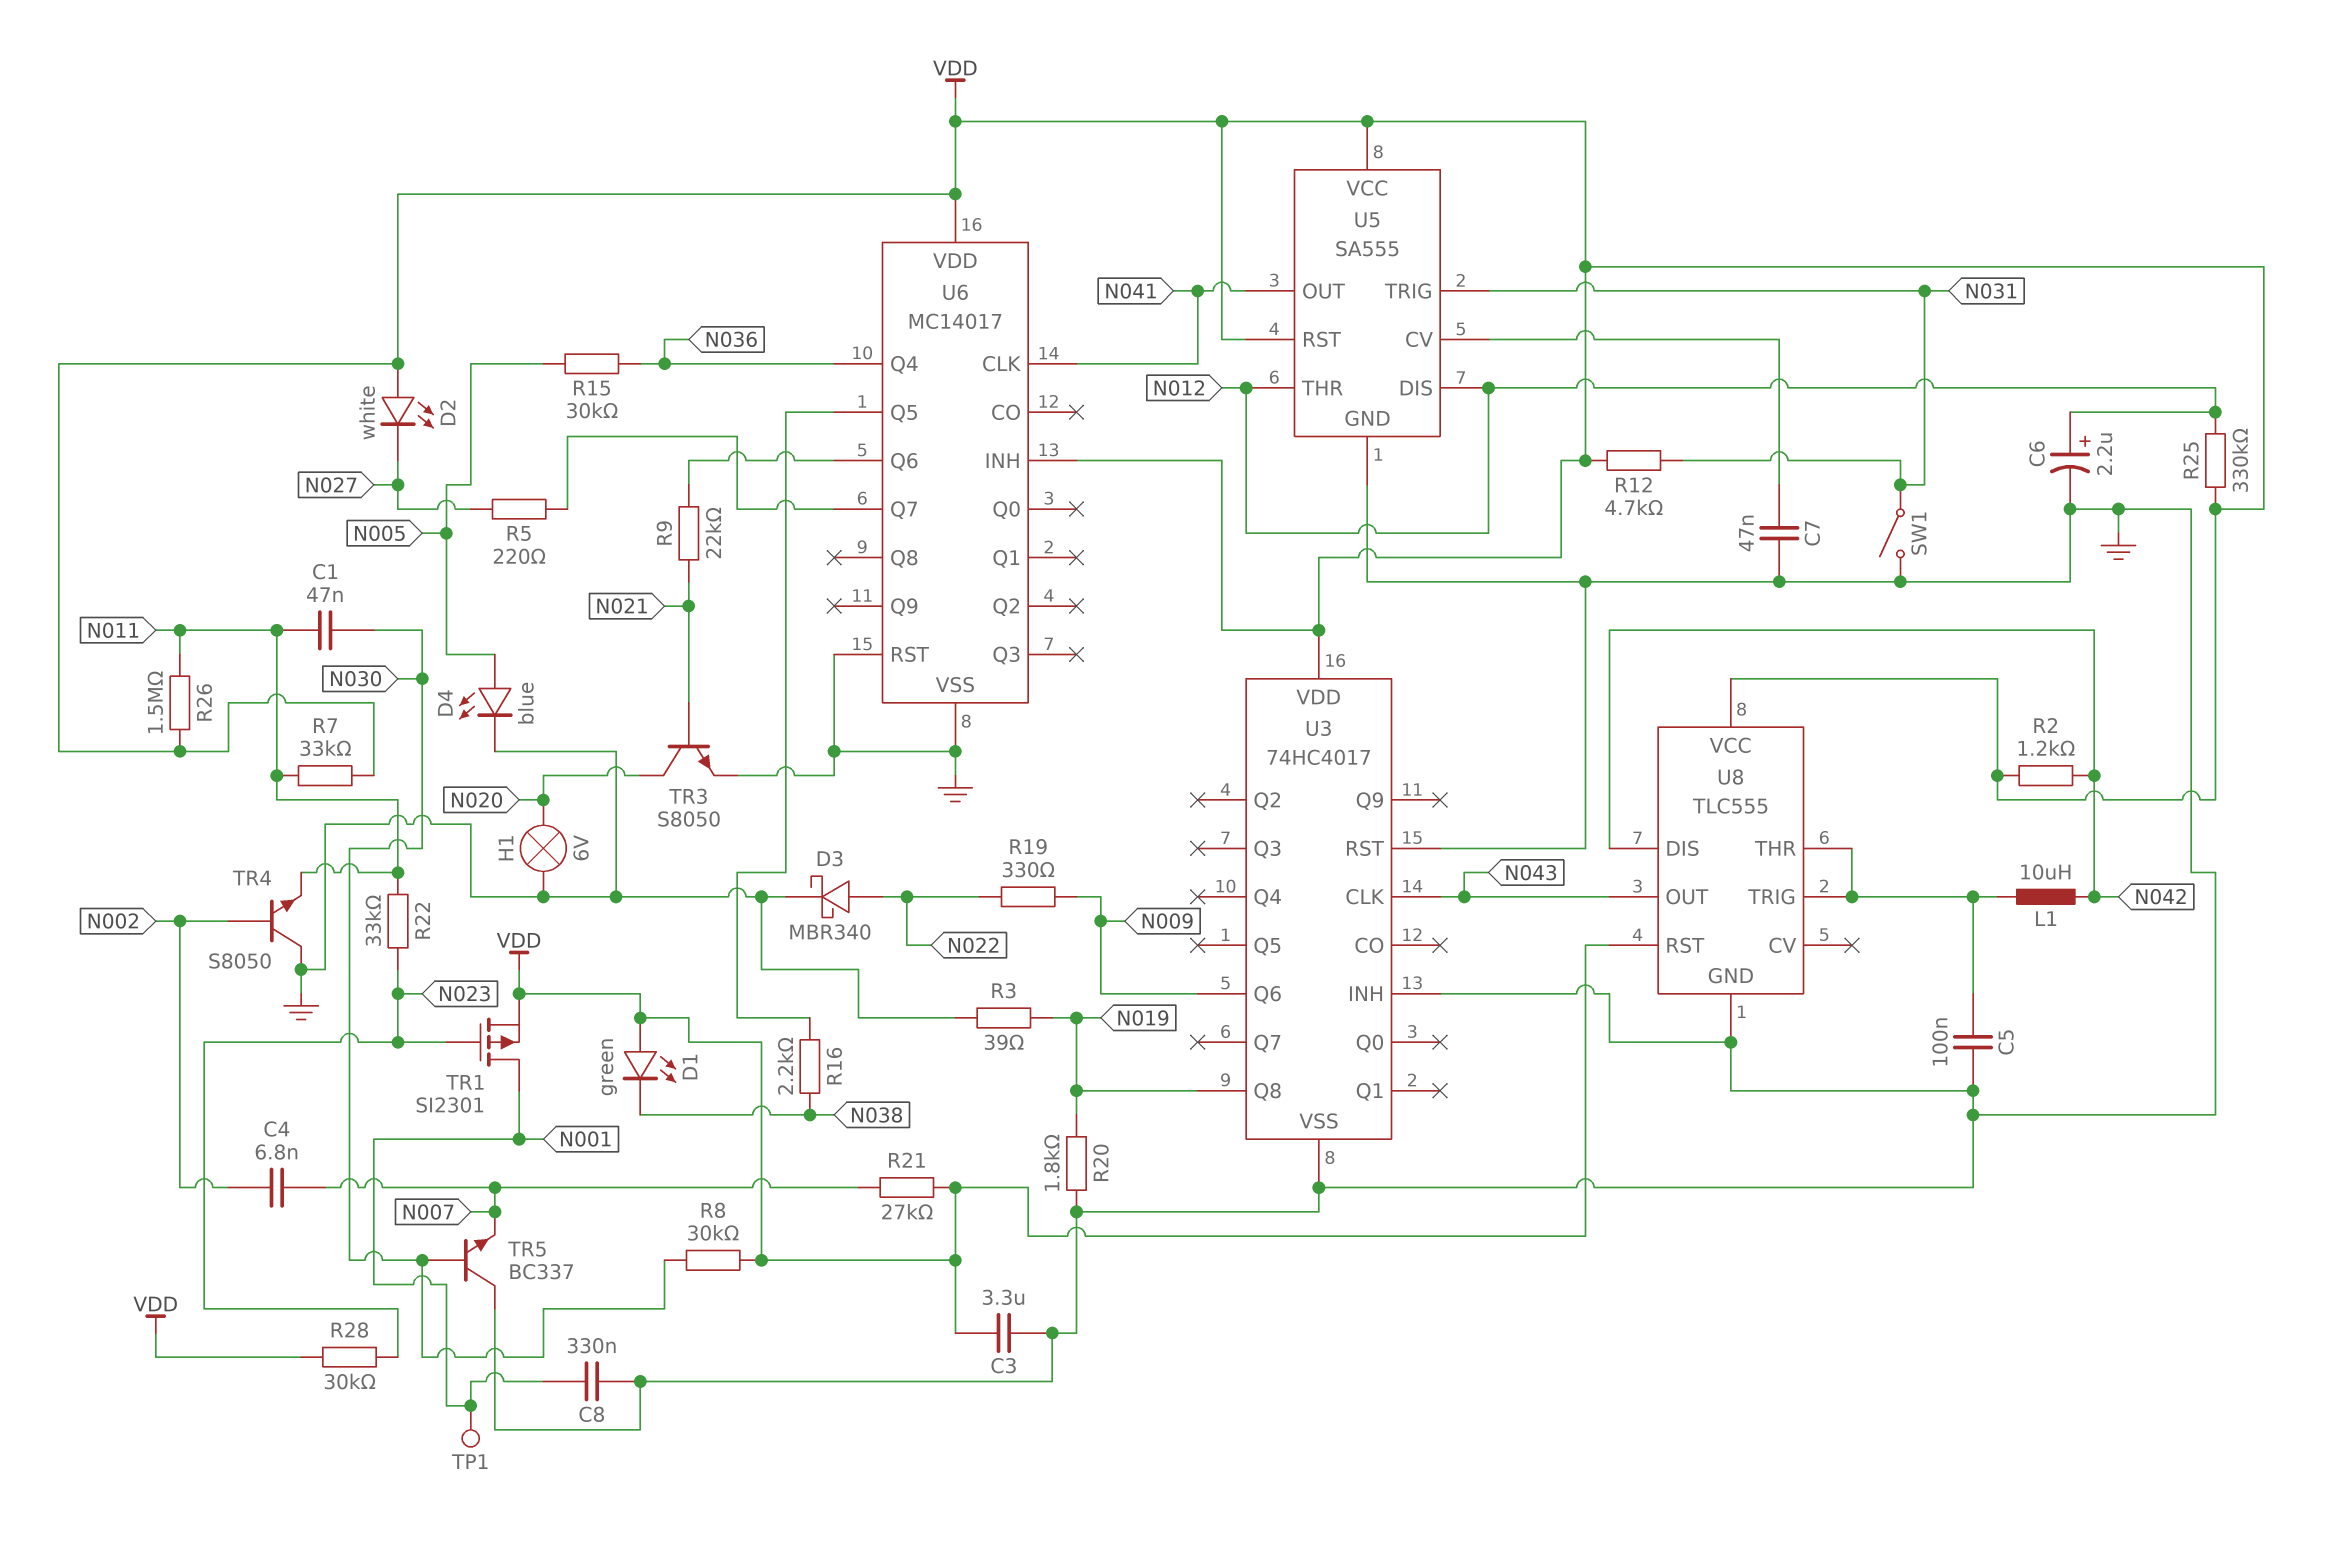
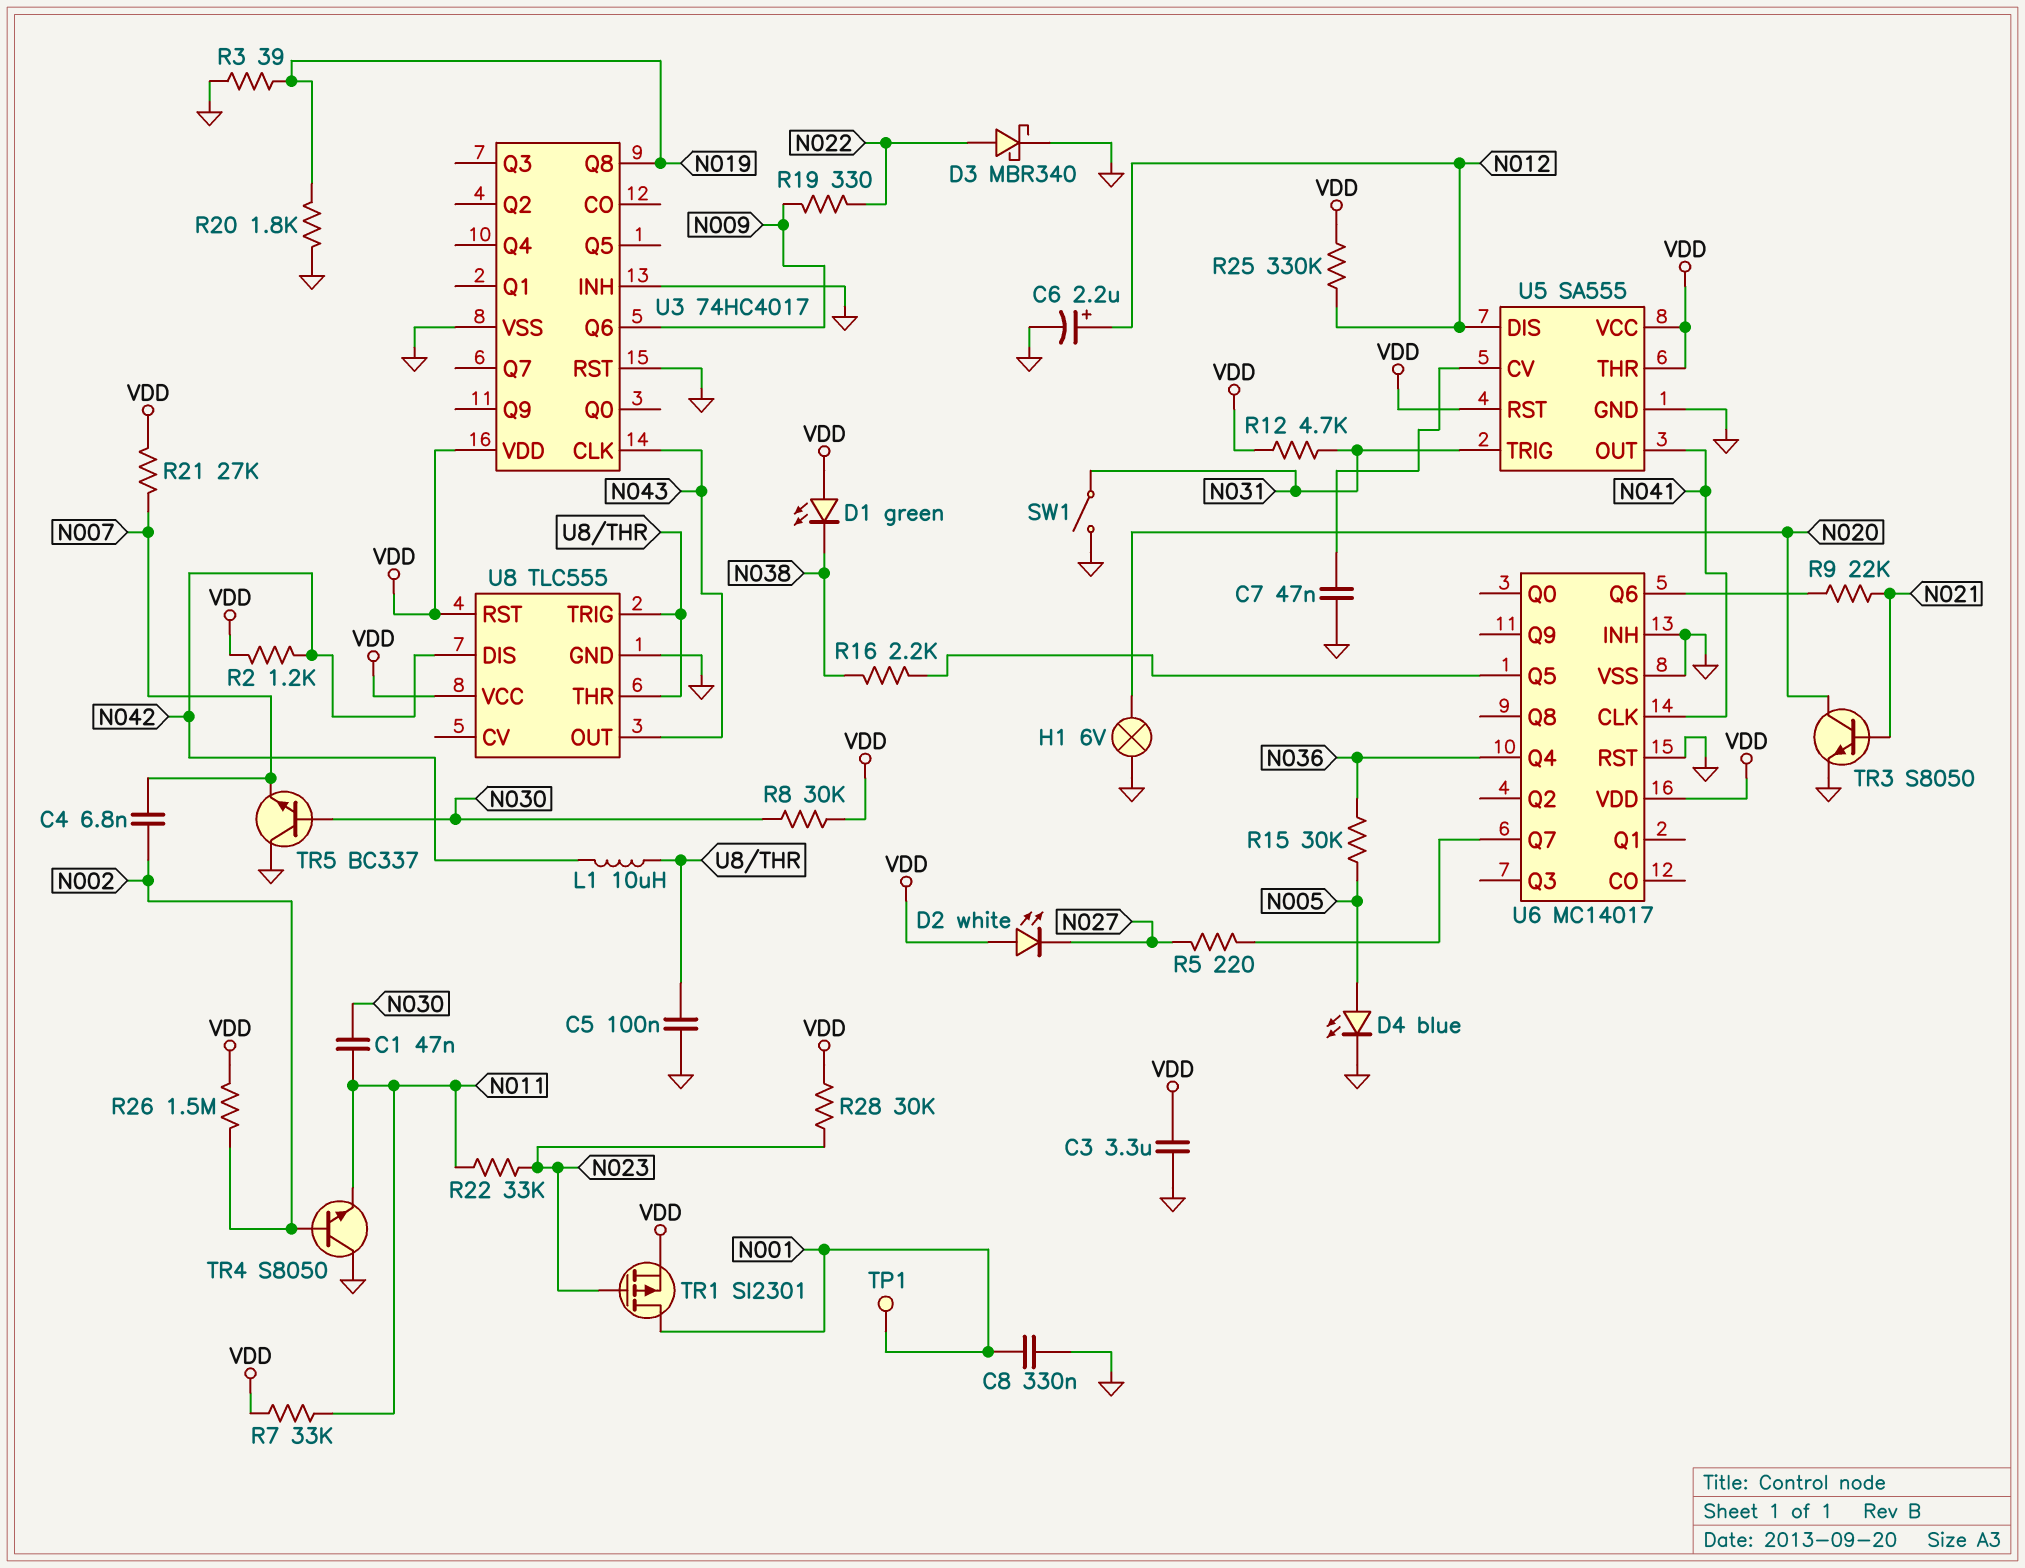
R26: 1.5M (N011, VDD) -> 1.5M (N002, VDD)
U5 pin THR: N012 -> VDD
U6 pin INH: VDD -> GND

